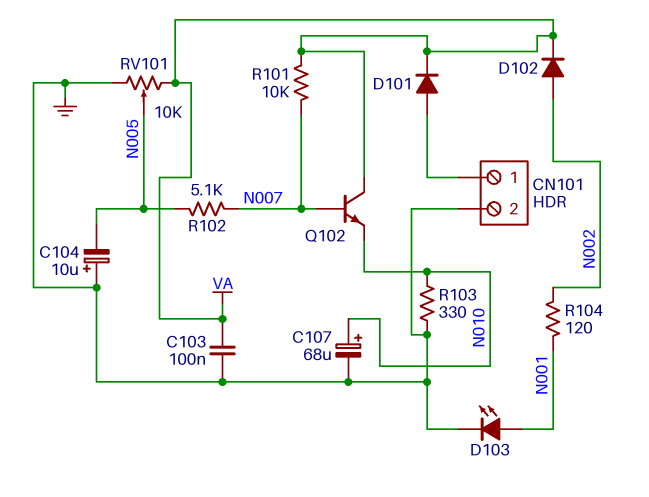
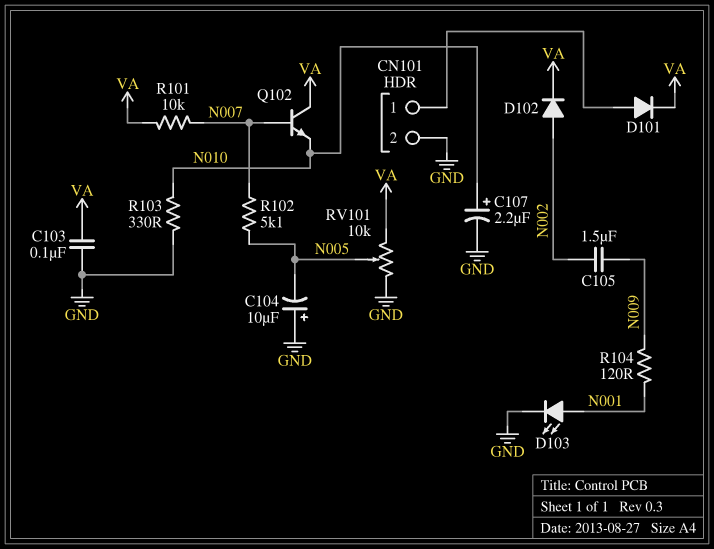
C105: none -> 1.5uF (N002, N009)
C107: 68uF (plus N010, minus GND) -> 2.2uF (plus N010, minus GND)
R104: 120 (N001, N002) -> 120 (N001, N009)

